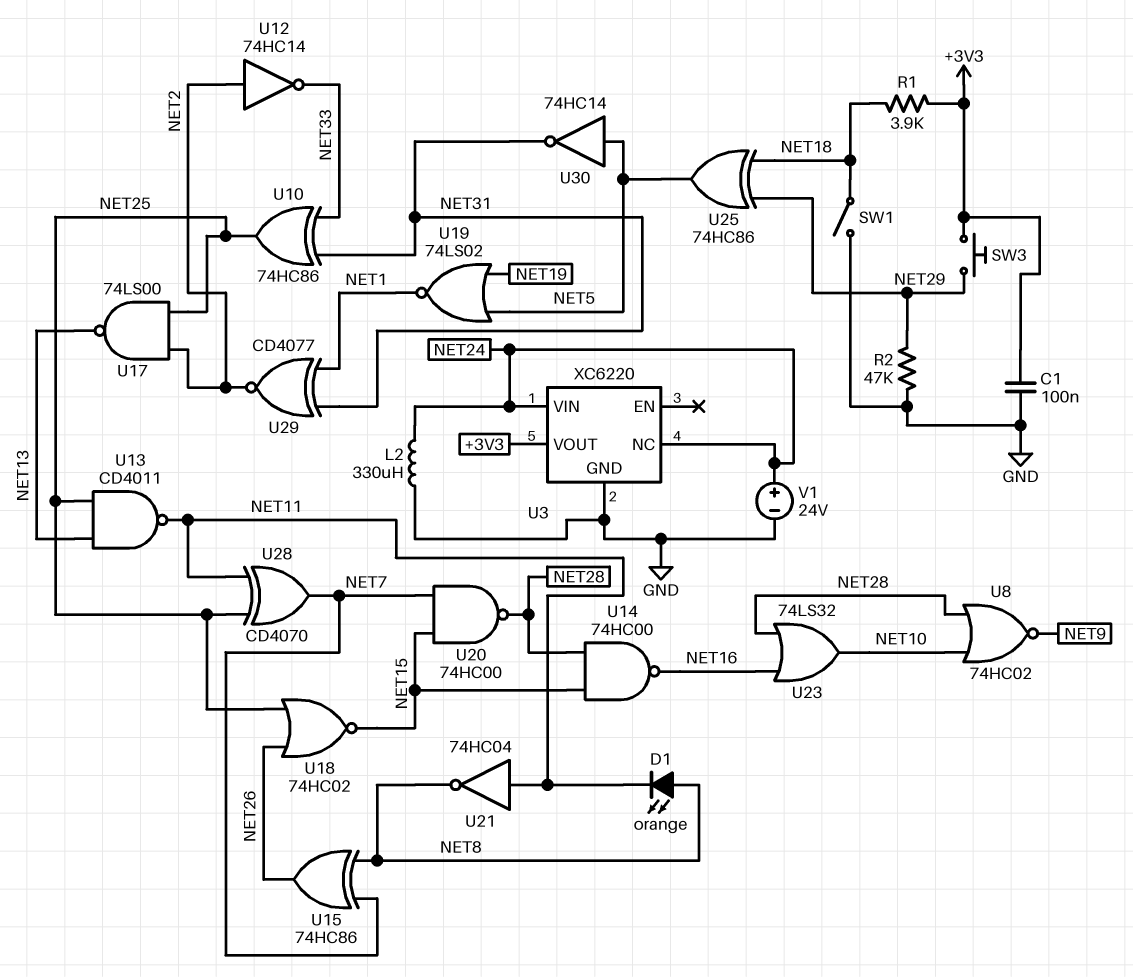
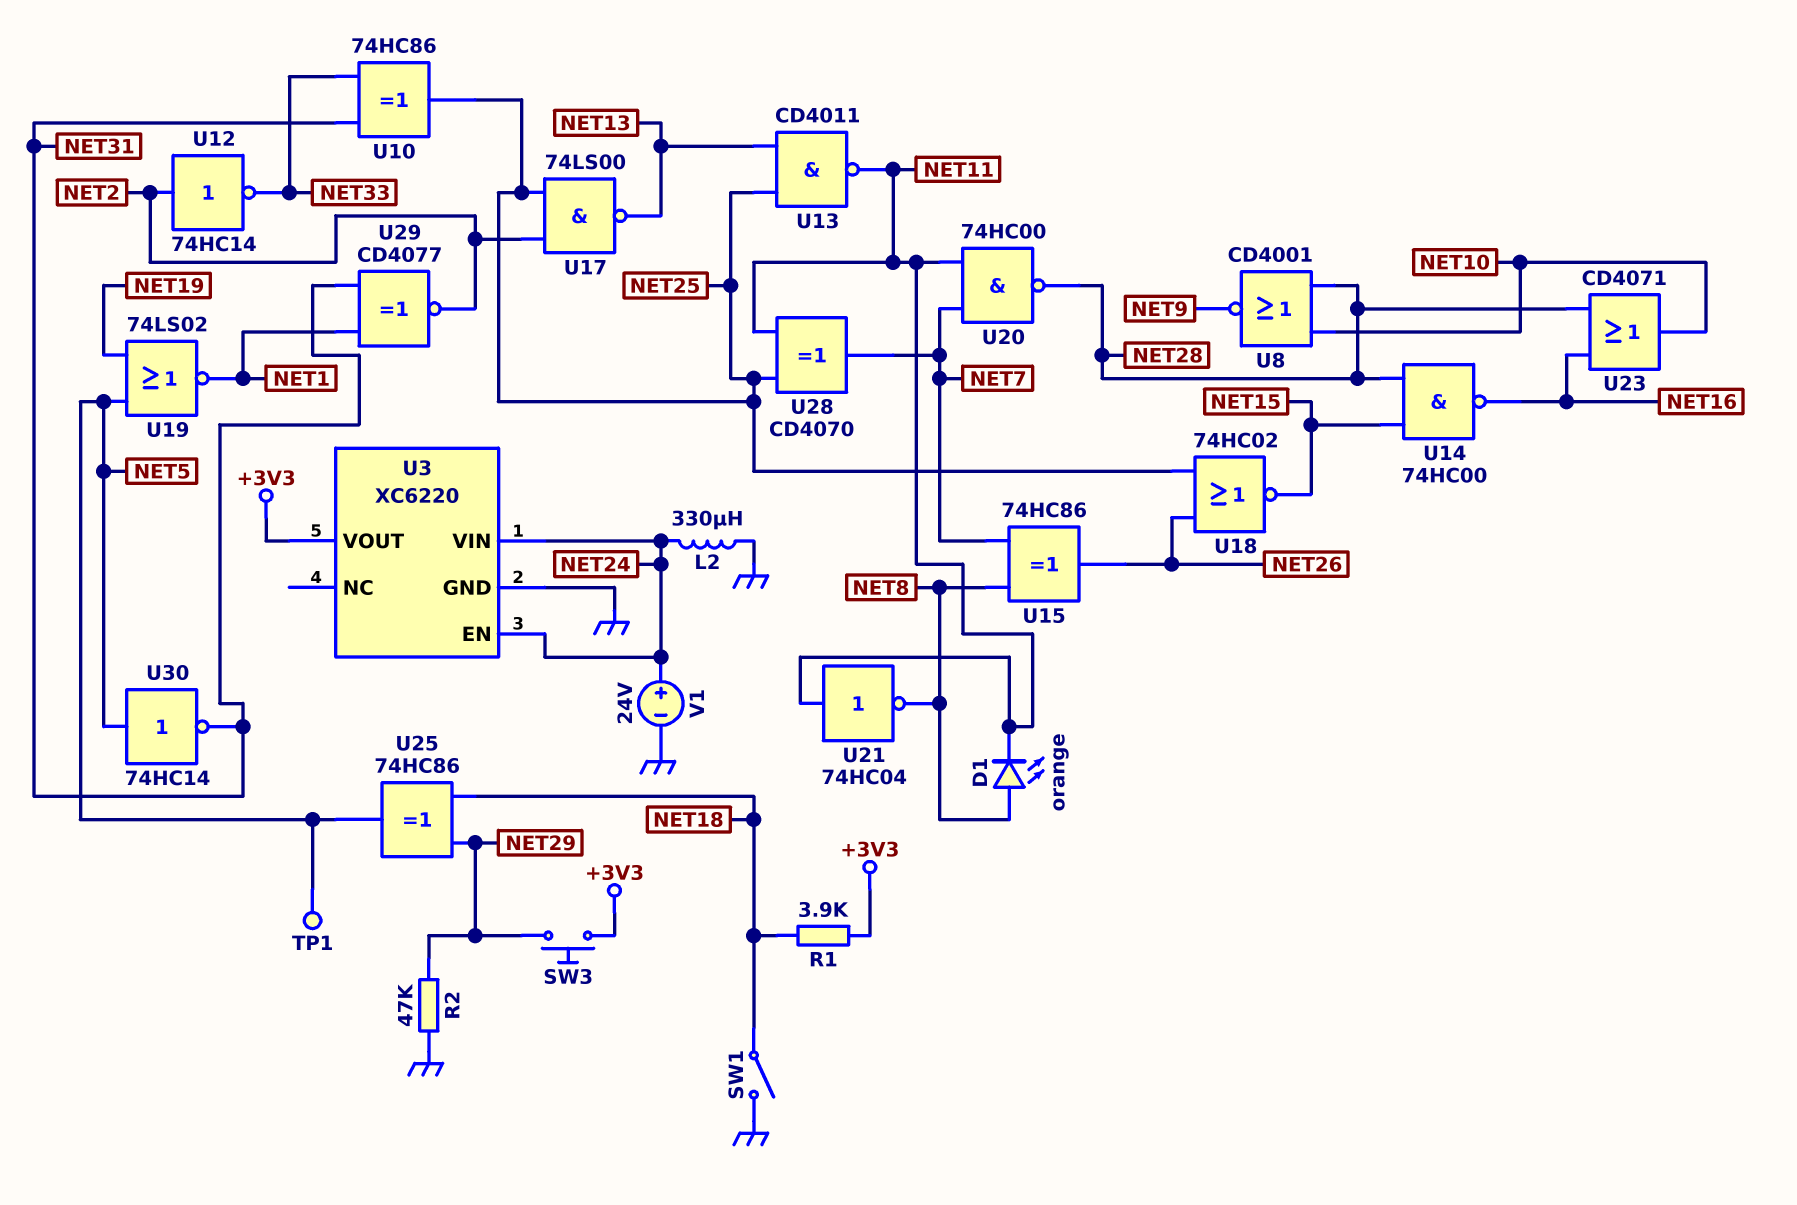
C1: 100nF (+3V3, GND) -> none
TP1: none -> test point (NET5)
U3 pin EN: none -> NET24
U3 pin NC: NET24 -> none
U8: NOR 74HC02 (in NET10, in NET28, out NET9) -> NOR CD4001 (in NET10, in NET28, out NET9)
U20: NAND 74HC00 (in NET7, in NET15, out NET28) -> NAND 74HC00 (in NET7, in NET11, out NET28)
U23: OR 74LS32 (in NET16, in NET28, out NET10) -> OR CD4071 (in NET16, in NET28, out NET10)

